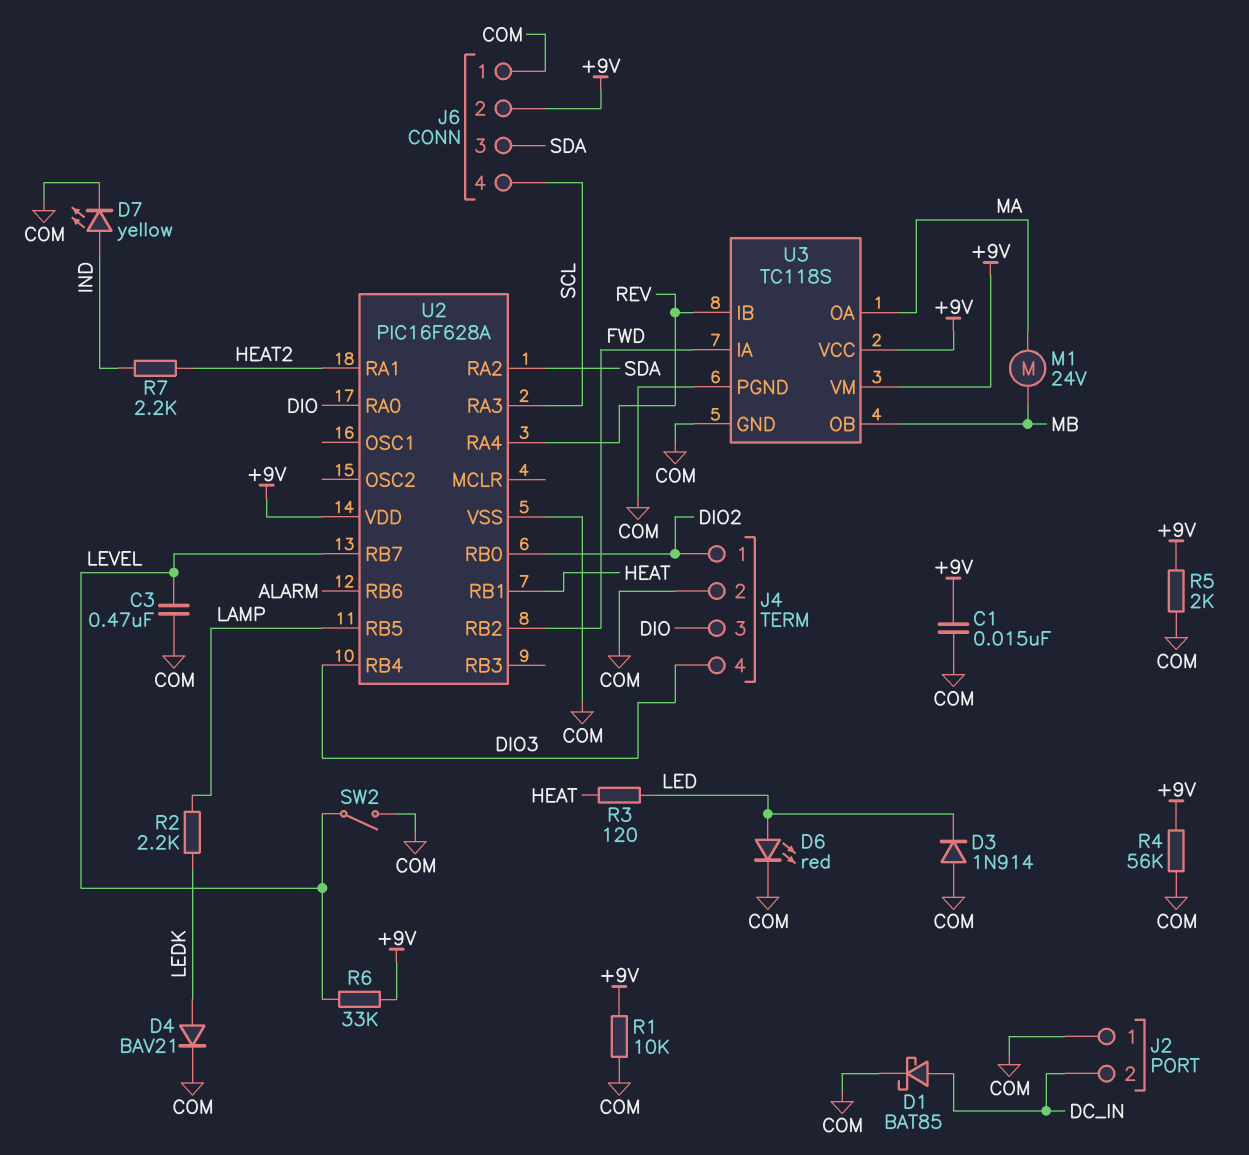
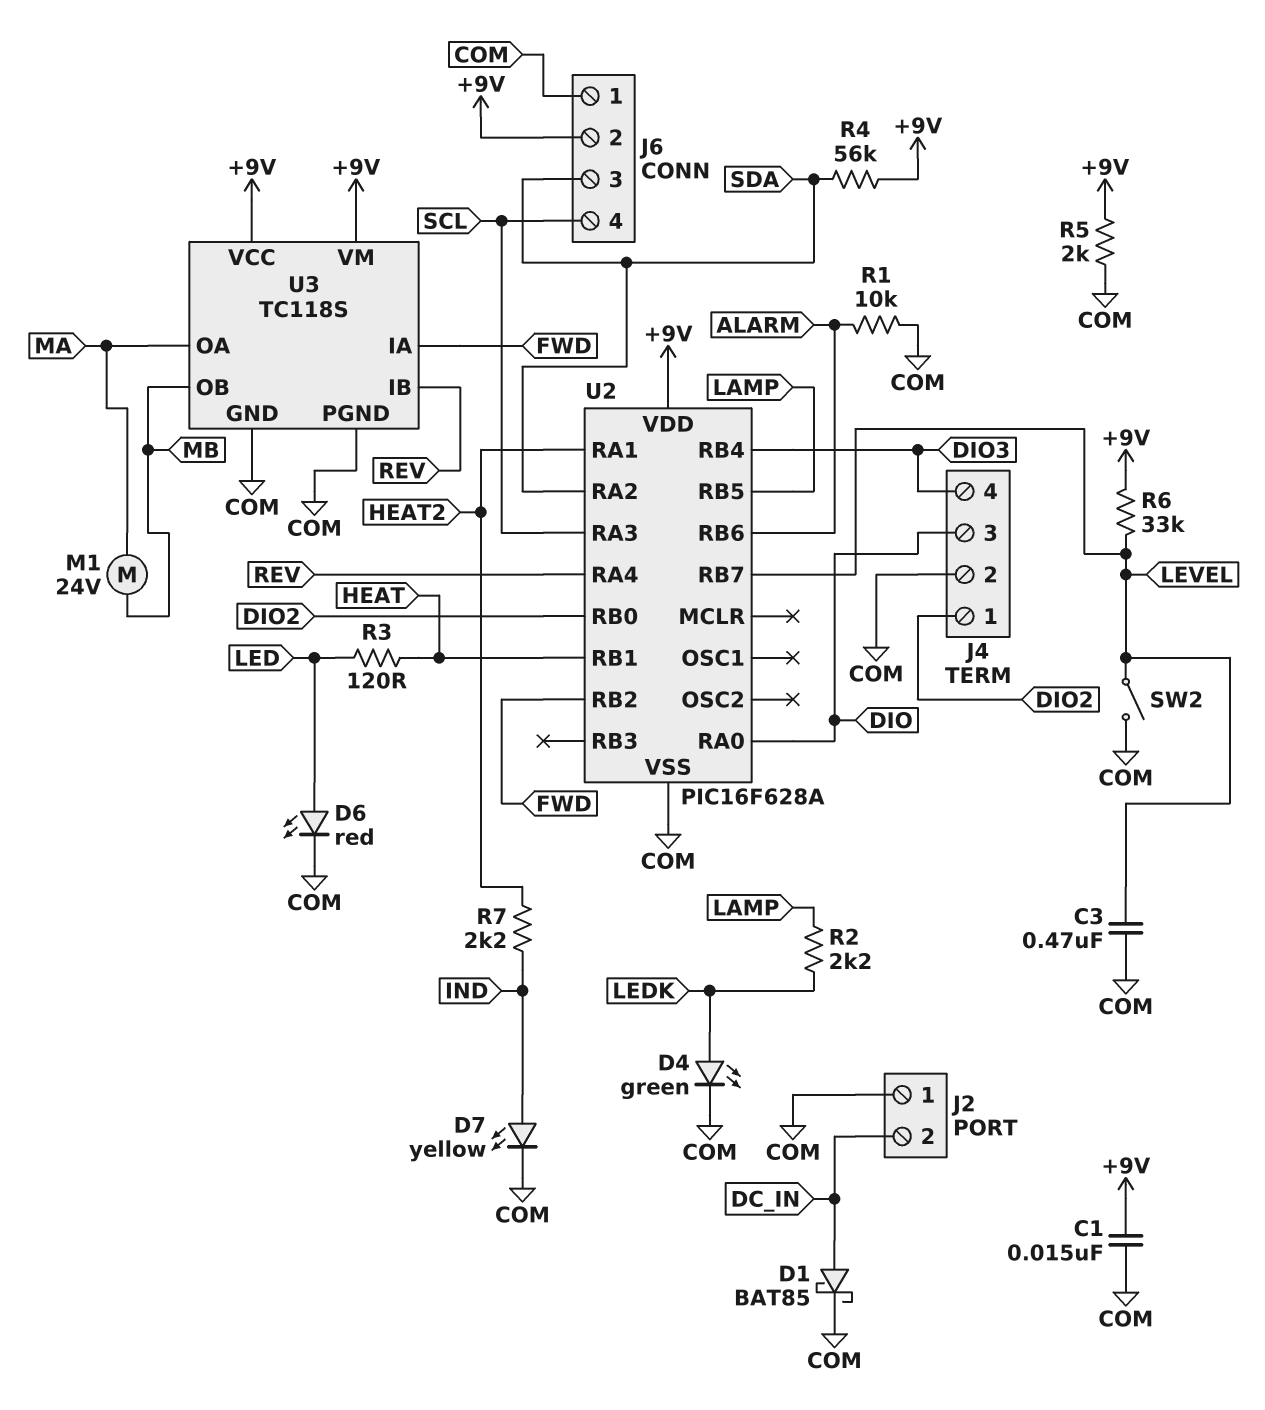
D3: diode 1N914 (A COM, K LED) -> none
D4: diode BAV21 (A LEDK, K COM) -> LED green (A LEDK, K COM)
R1: 10k (+9V, COM) -> 10k (ALARM, COM)
R4: 56k (+9V, COM) -> 56k (+9V, SDA)

